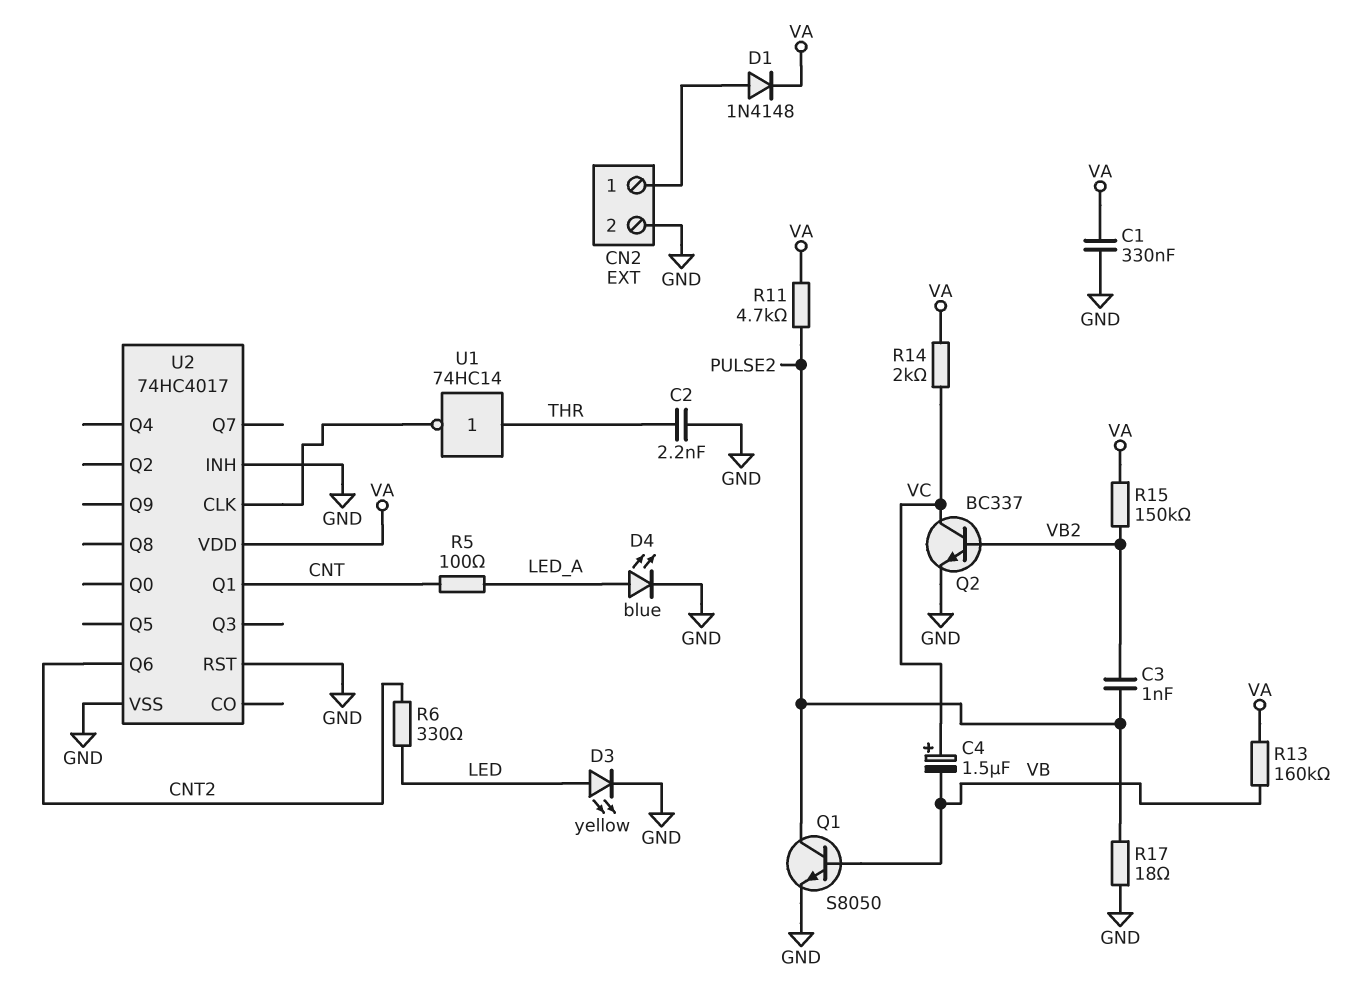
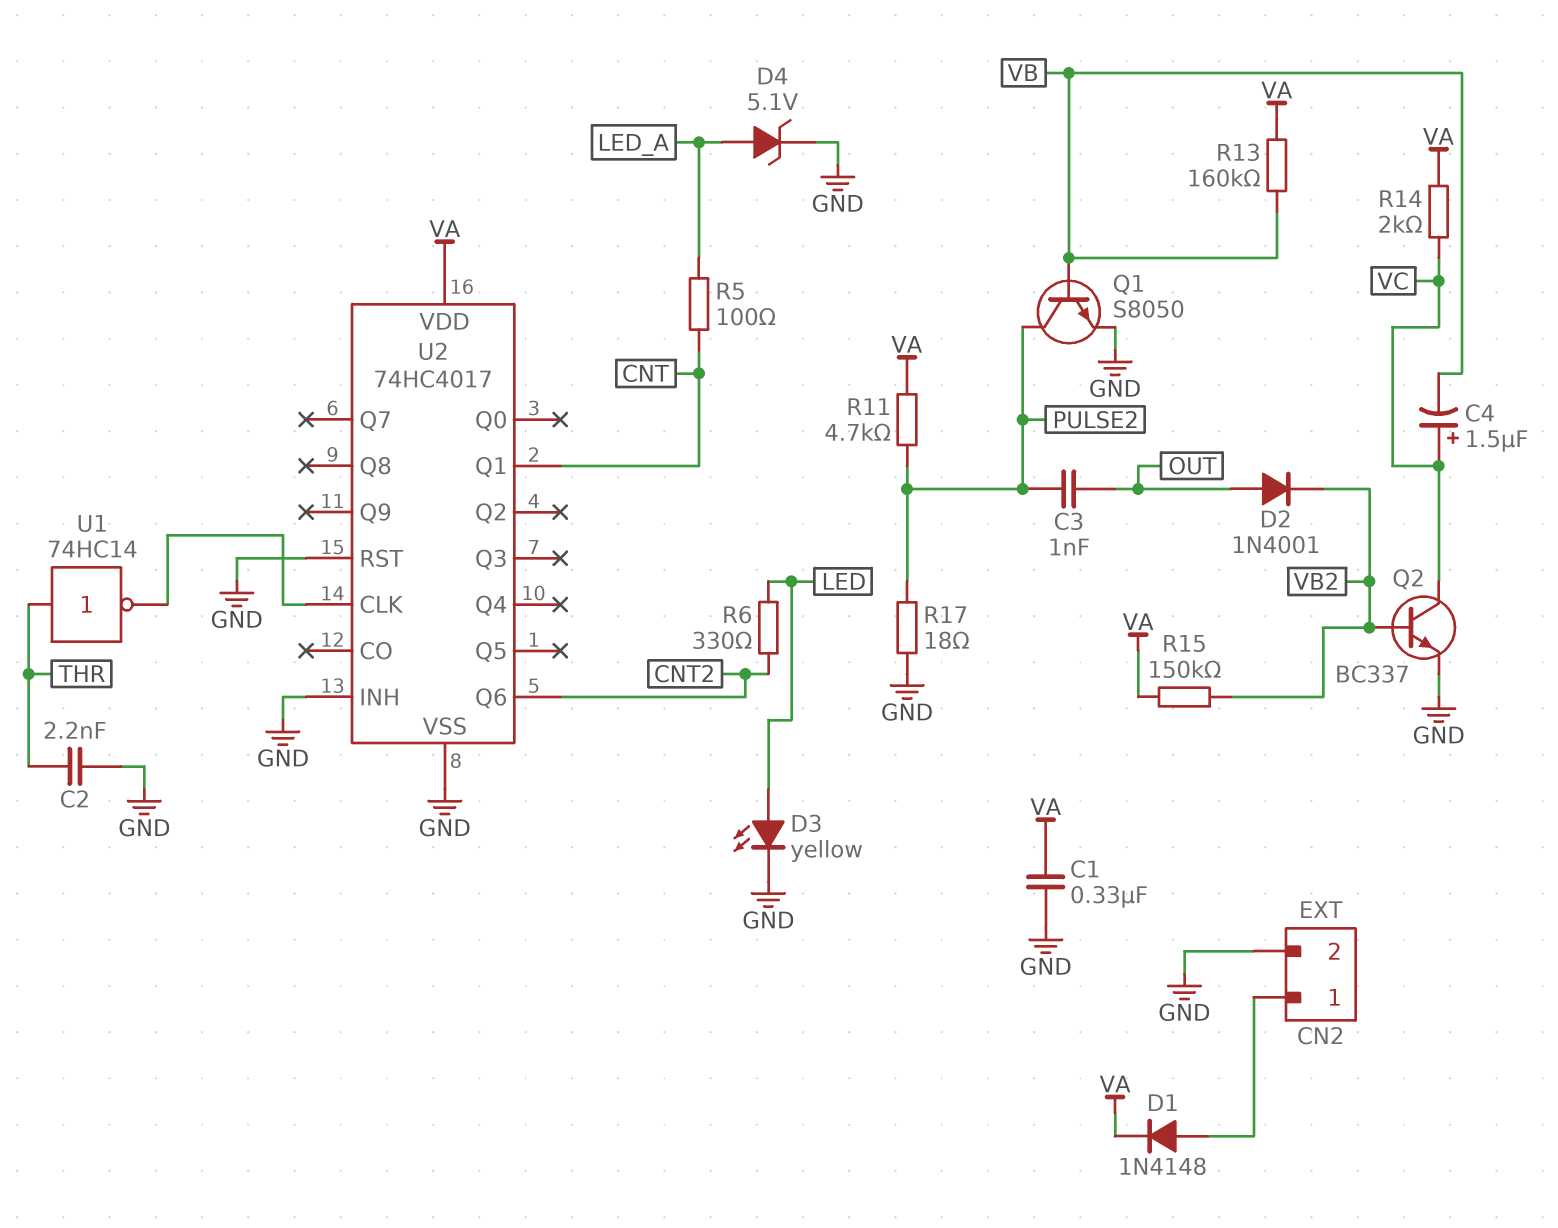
C3: 1nF (PULSE2, VB2) -> 1nF (OUT, PULSE2)
D2: none -> diode 1N4001 (A OUT, K VB2)
D4: LED blue (A LED_A, K GND) -> zener 5.1V (A LED_A, K GND)

